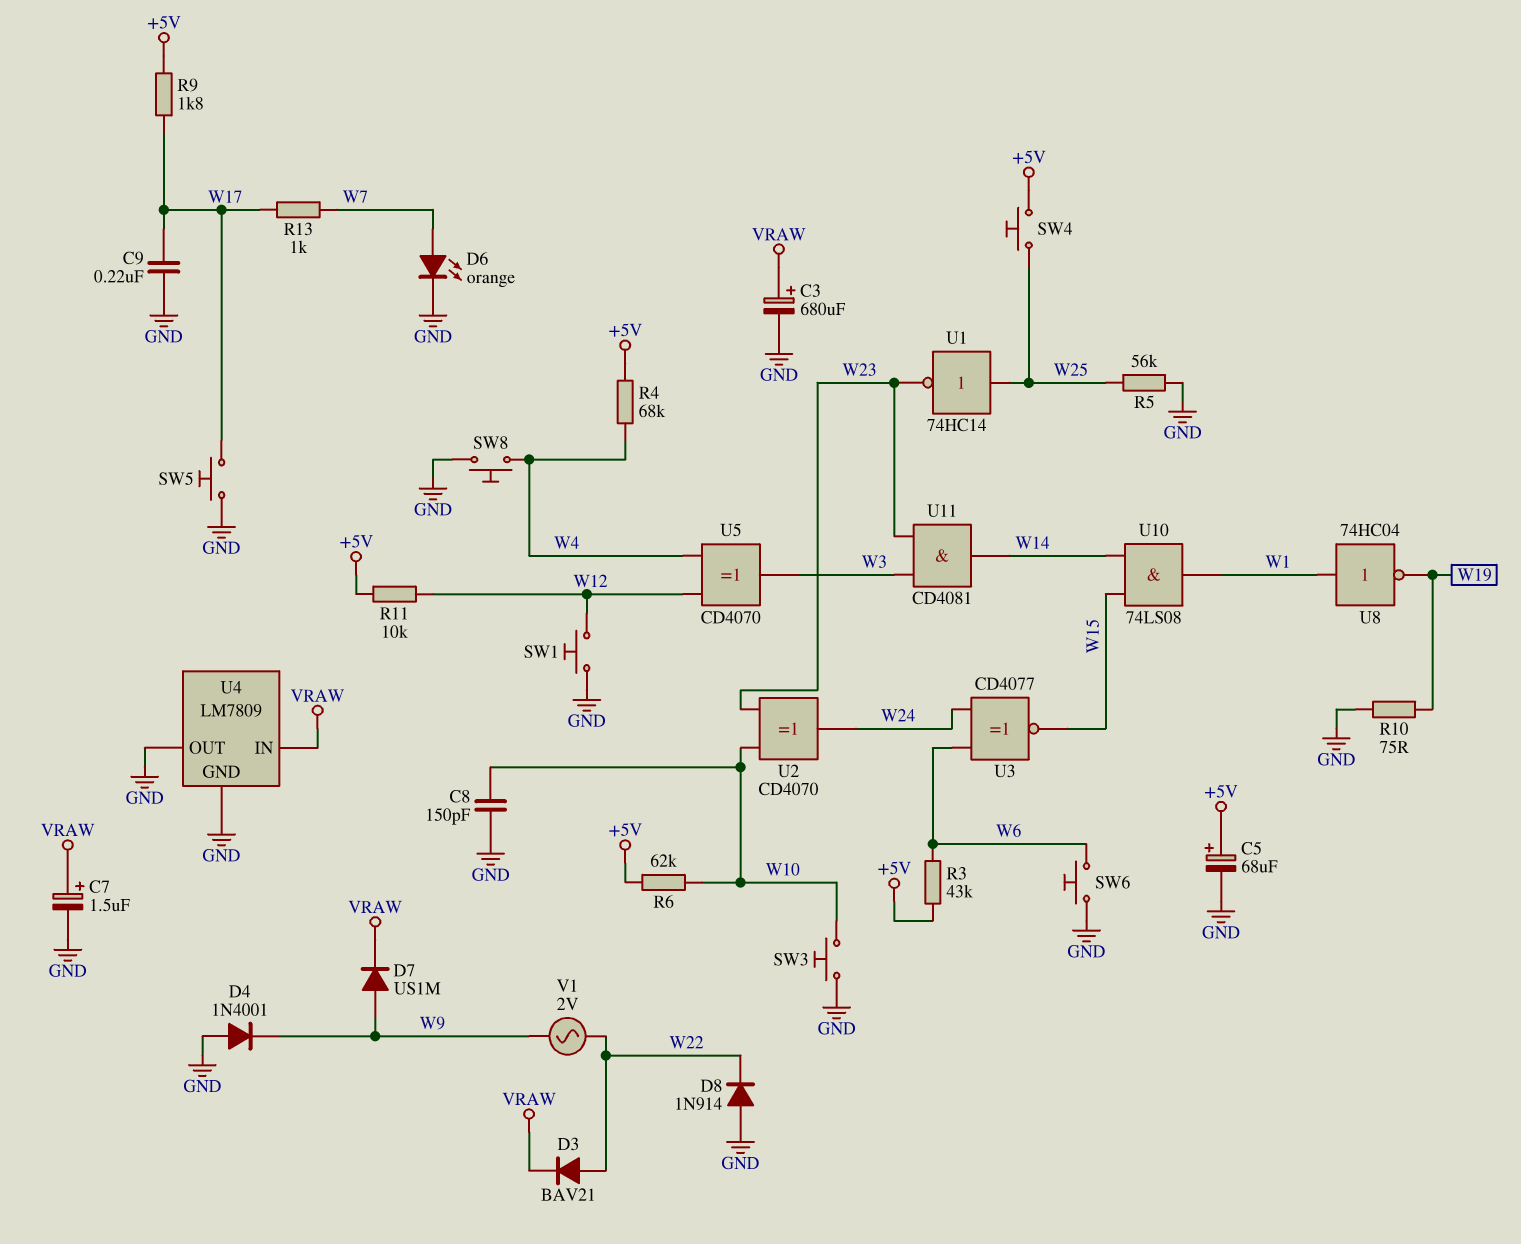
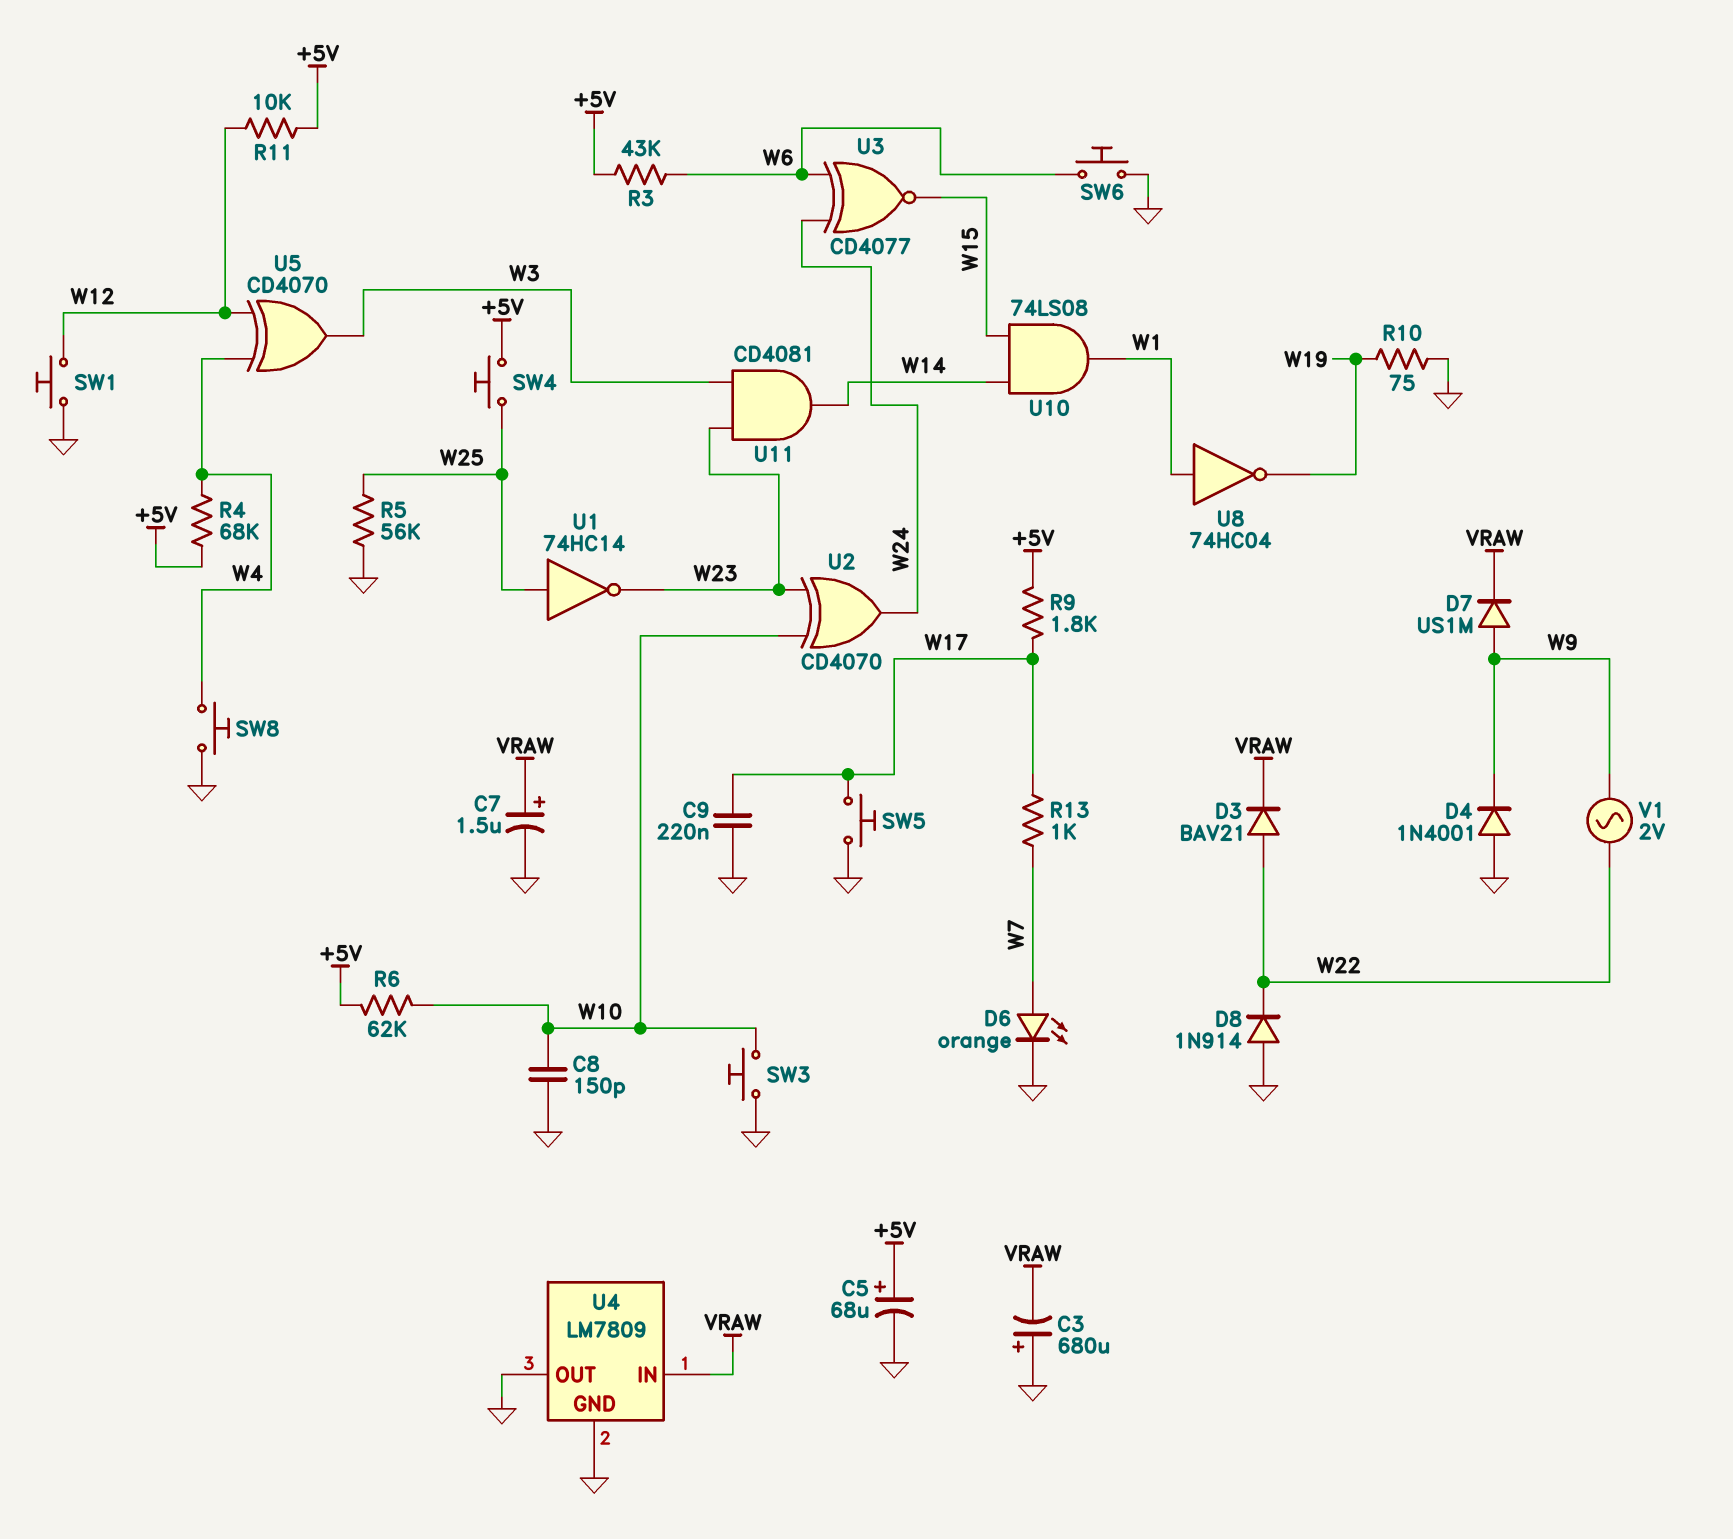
C3: 680uF (plus VRAW, minus GND) -> 680uF (plus GND, minus VRAW)

